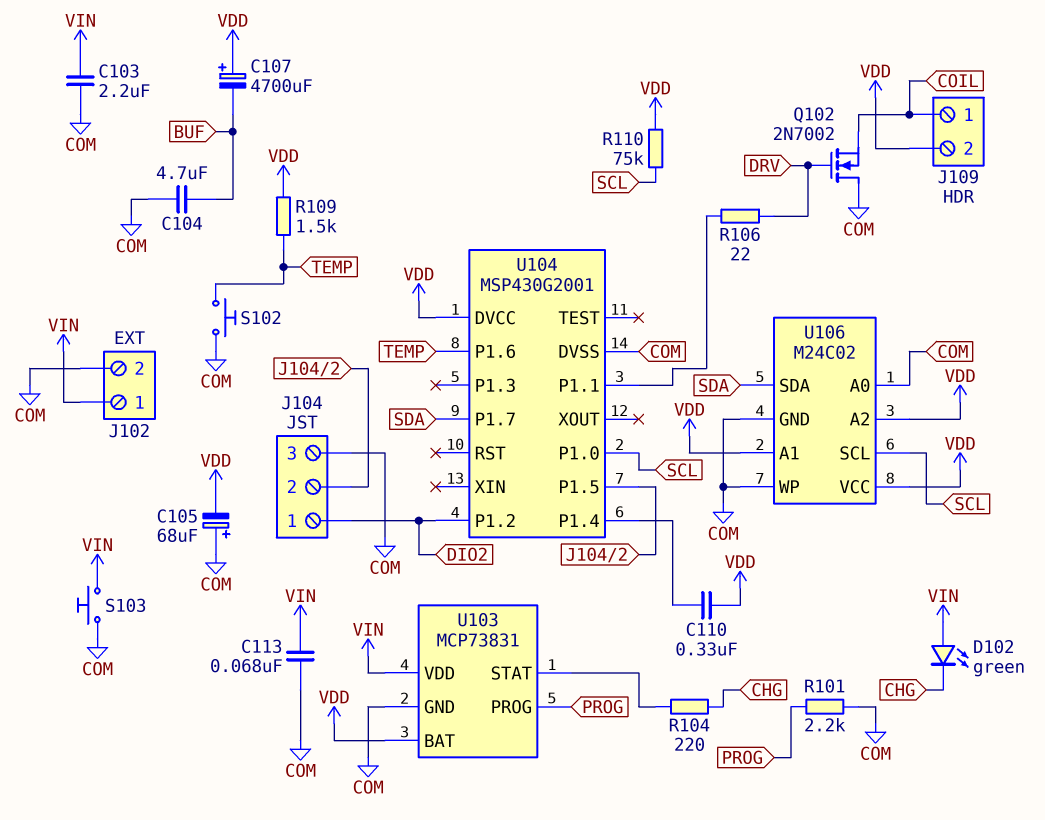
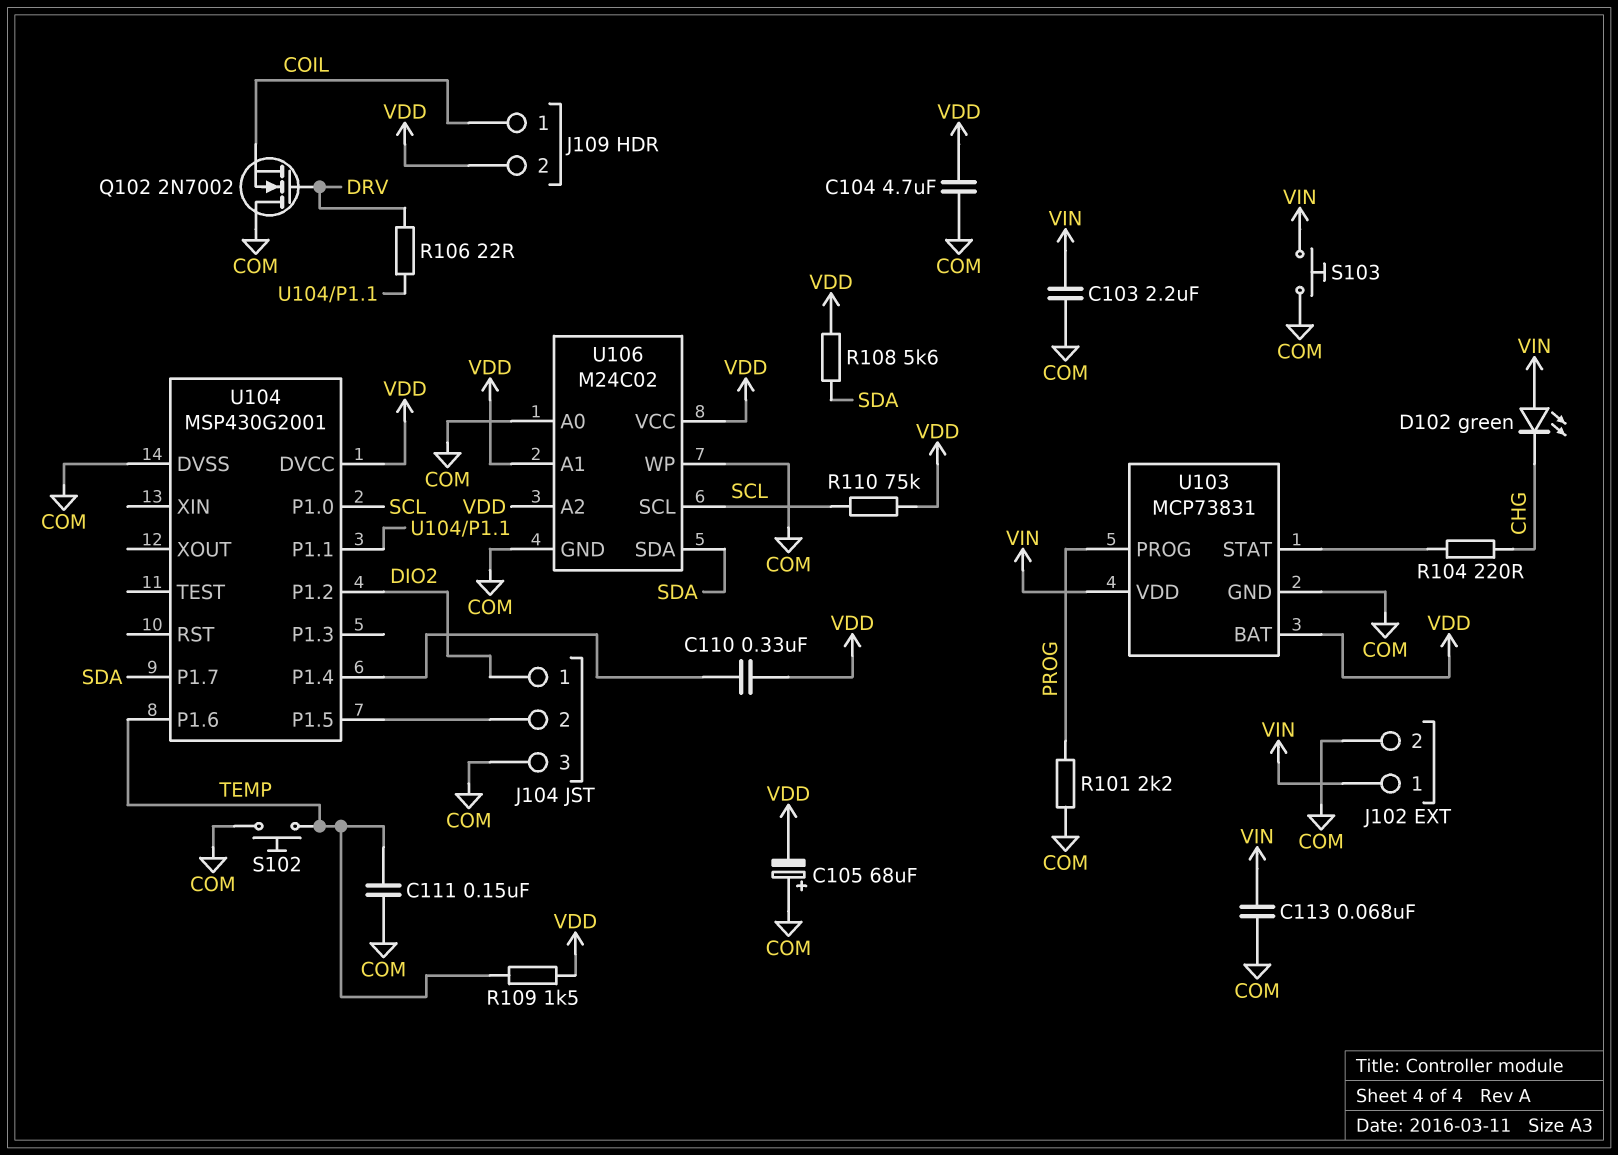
C104: 4.7uF (BUF, COM) -> 4.7uF (COM, VDD)
C107: 4700uF (plus VDD, minus BUF) -> none
C111: none -> 150nF (COM, TEMP)
R108: none -> 5.6k (SDA, VDD)

